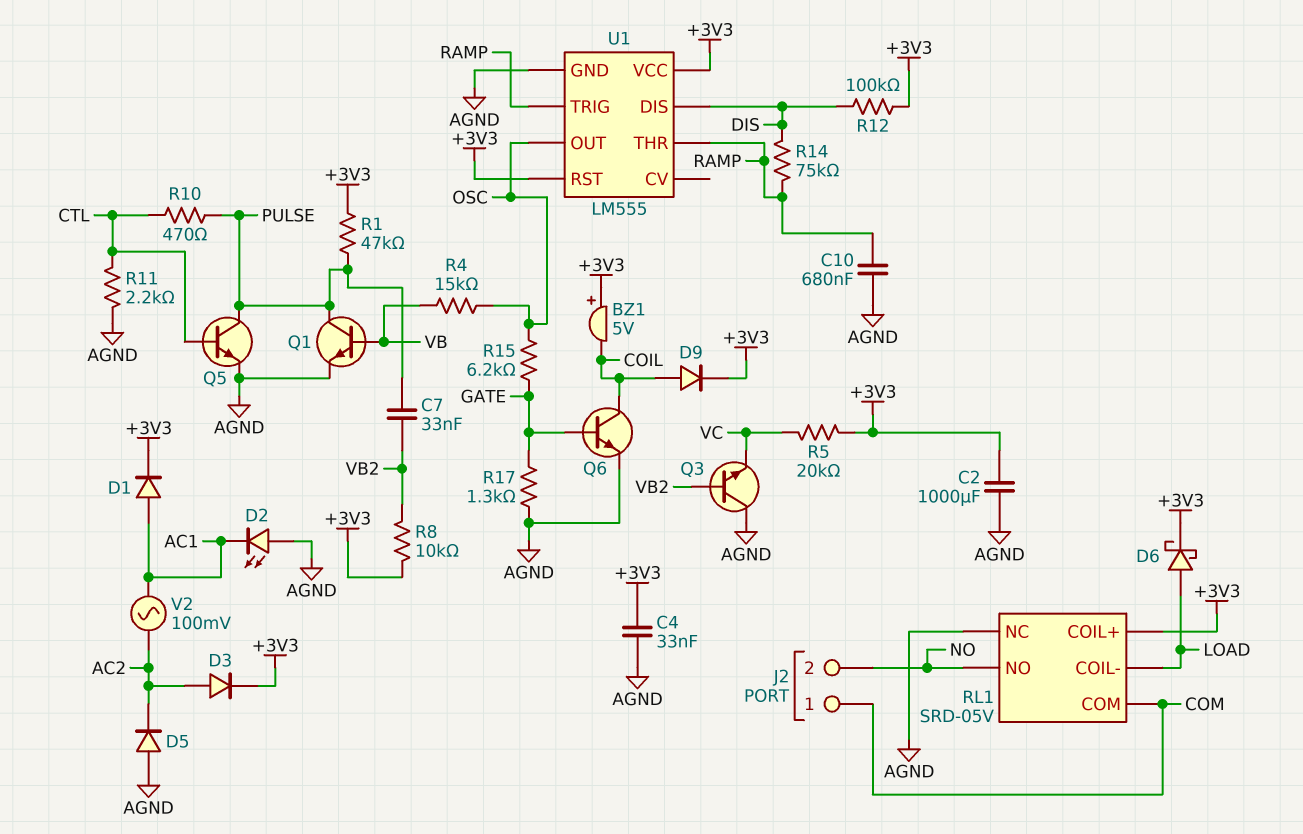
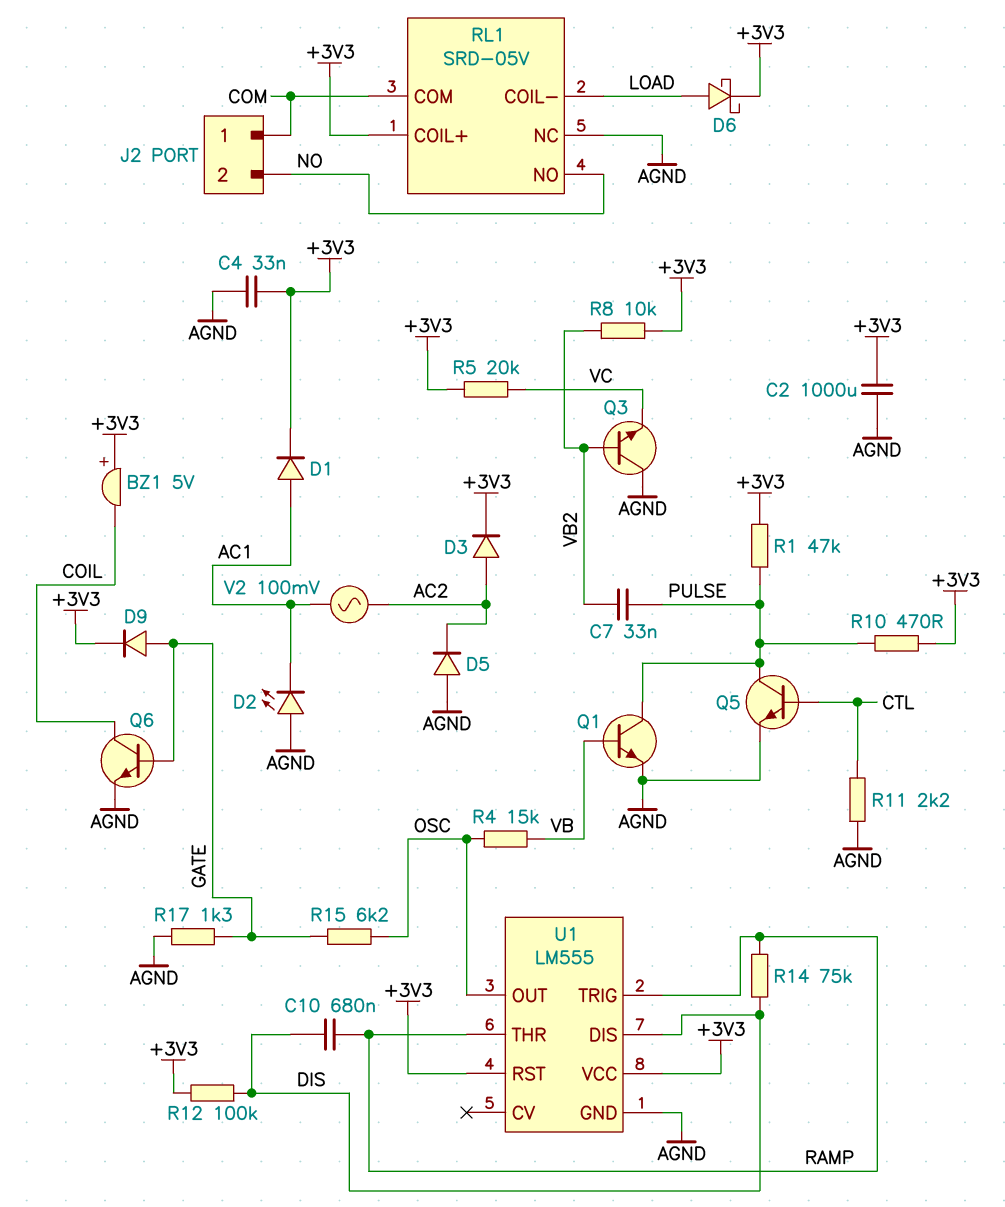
C10: 680nF (AGND, RAMP) -> 680nF (DIS, RAMP)
D9: diode (A COIL, K +3V3) -> diode (A GATE, K +3V3)
R10: 470 (CTL, PULSE) -> 470 (+3V3, PULSE)

